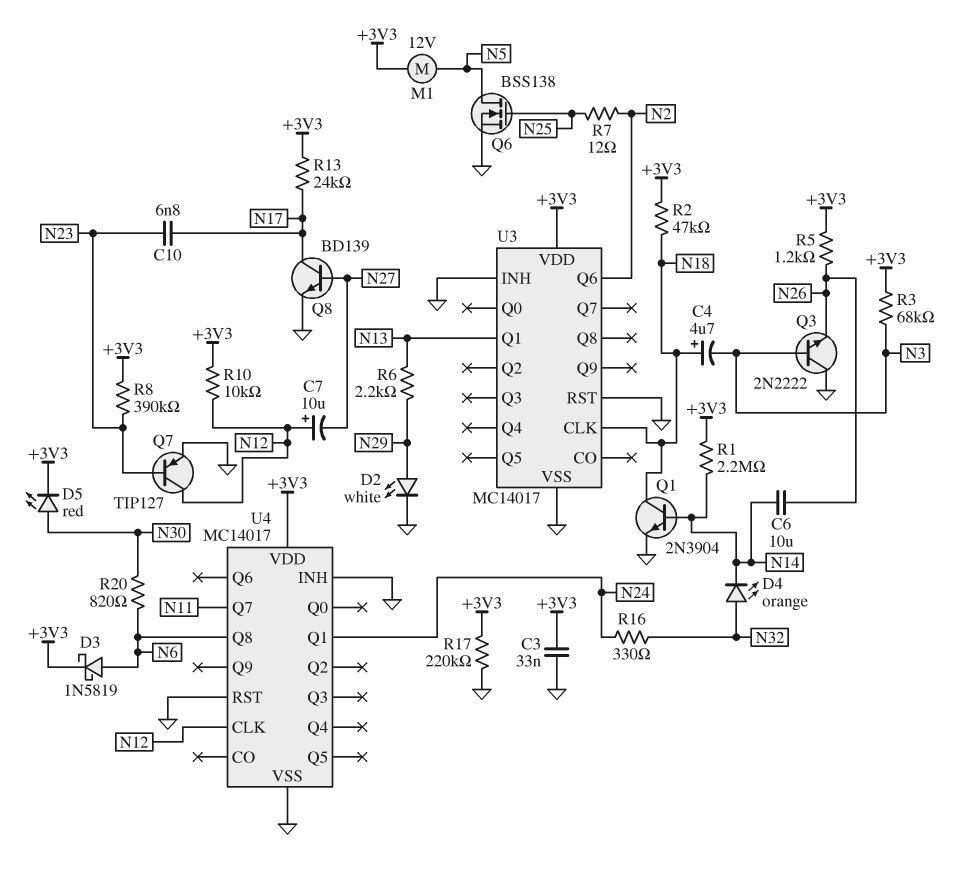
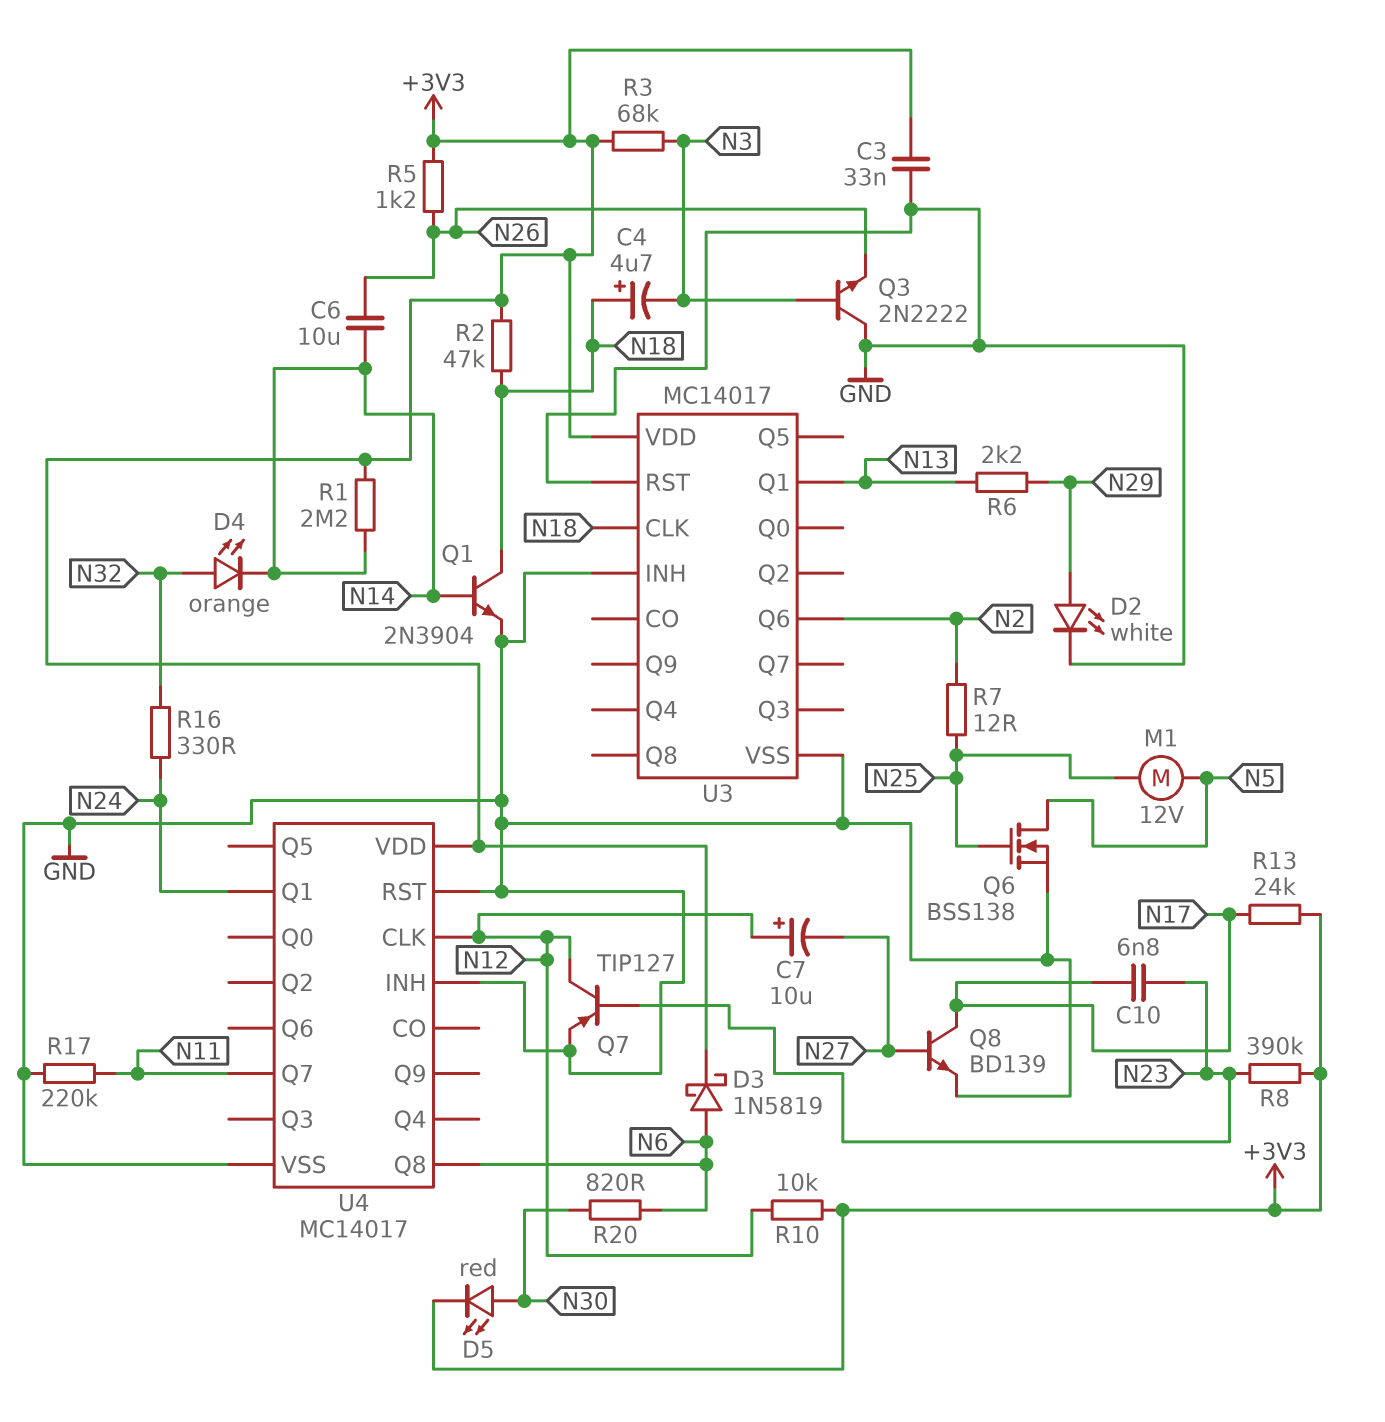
M1: motor 12V (+3V3, N5) -> motor 12V (N5, N25)
R17: 220k (+3V3, GND) -> 220k (GND, N11)

